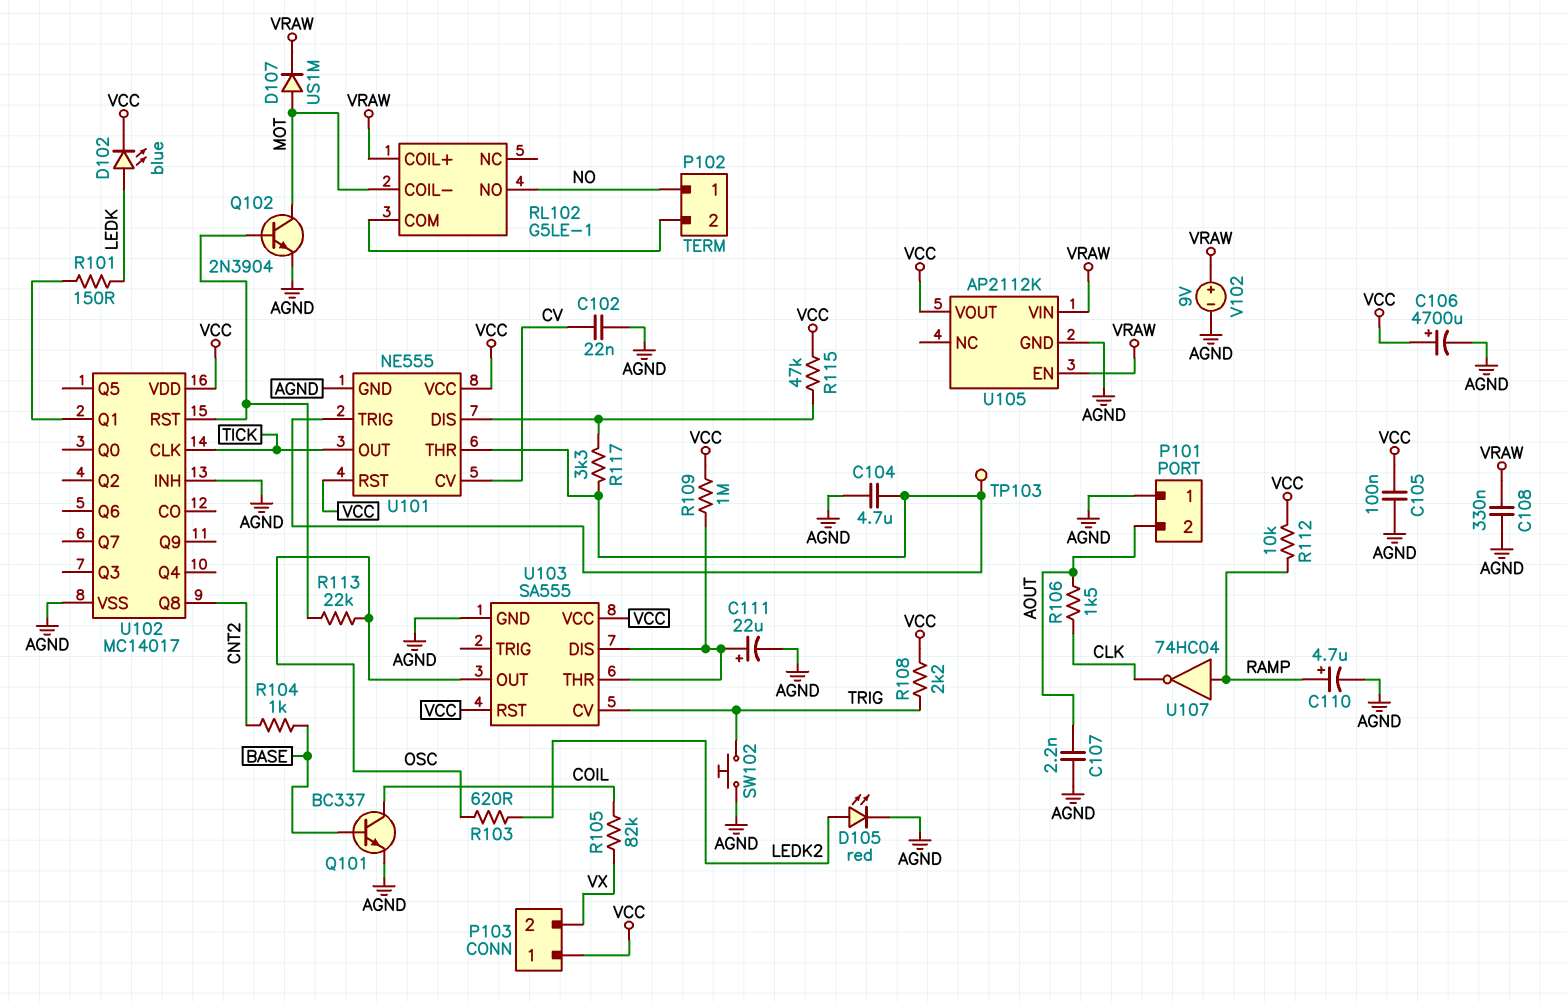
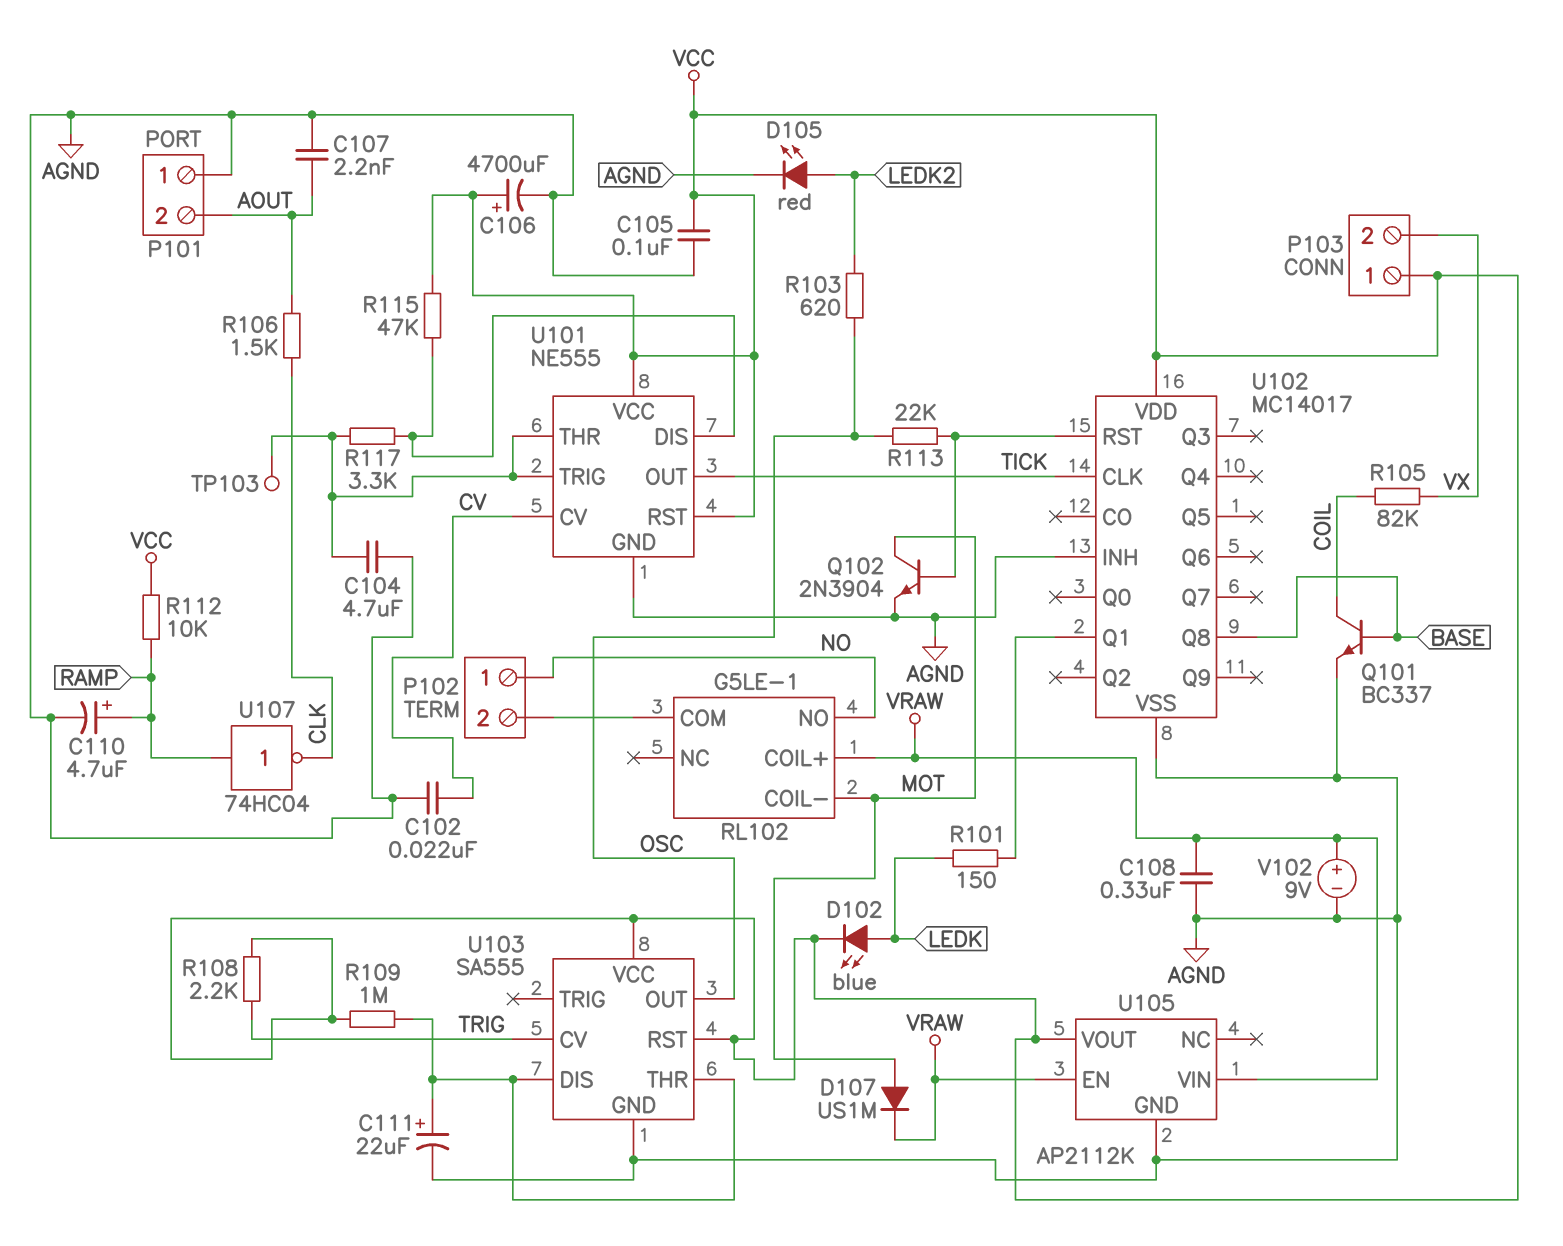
R104: 1k (BASE, CNT2) -> none
SW102: button (AGND, TRIG) -> none
U102 pin Q8: CNT2 -> BASE

